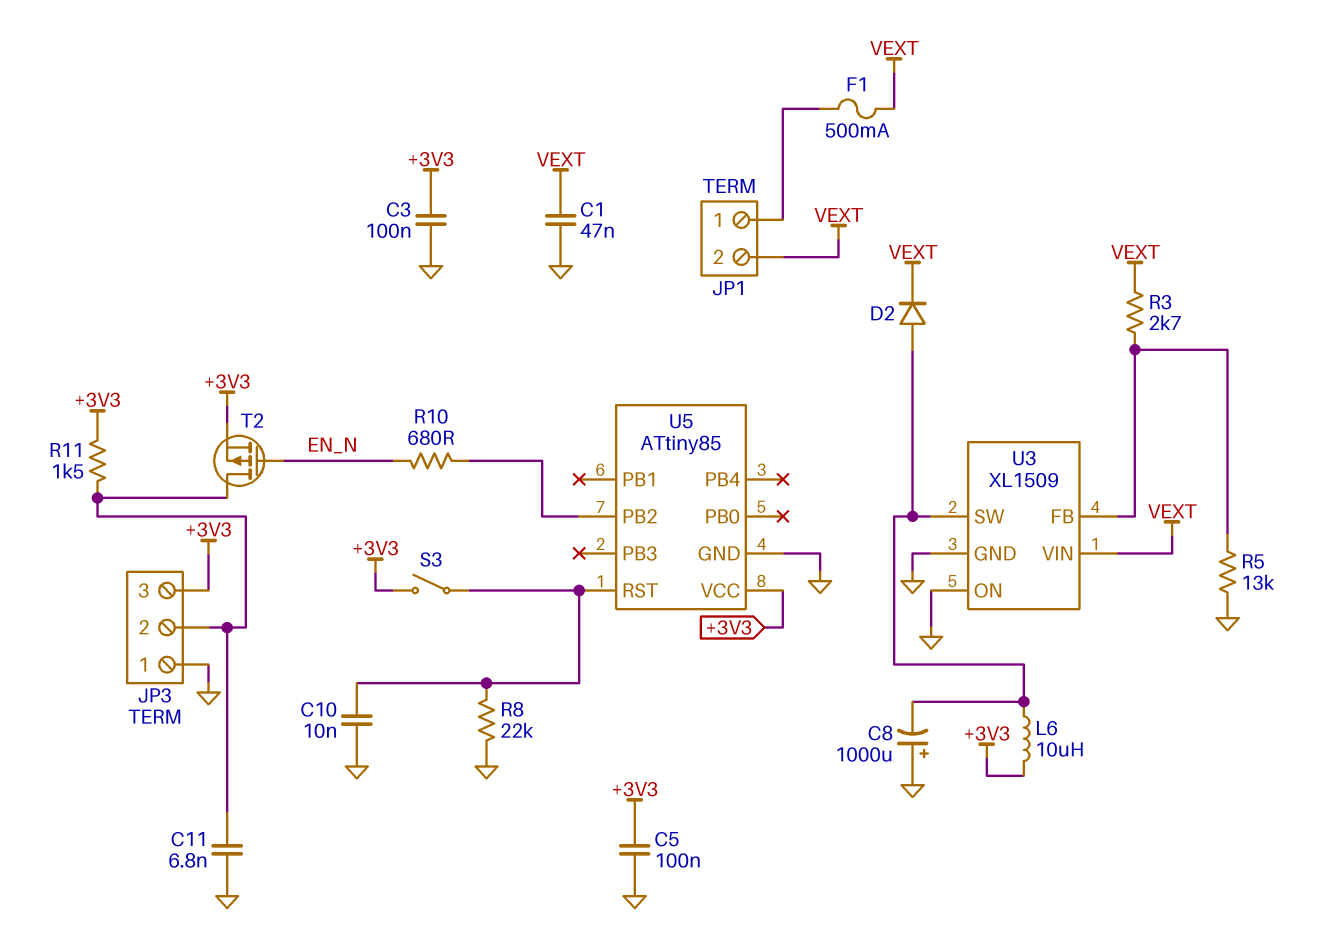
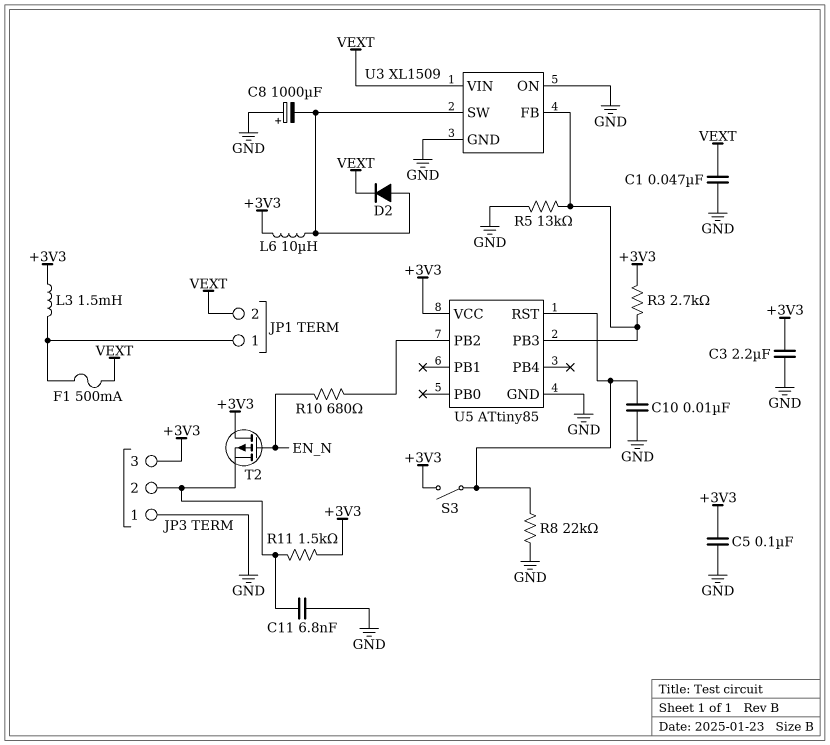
C3: 100nF (+3V3, GND) -> 2.2uF (+3V3, GND)
L3: none -> 1.5mH (+3V3, JP1/1)
R3: 2.7k (U3/FB, VEXT) -> 2.7k (+3V3, U3/FB)
T2: PMOS (G EN_N, D JP3/2, S +3V3) -> PMOS (G EN_N, D +3V3, S JP3/2)
U5 pin PB3: none -> U3/FB

